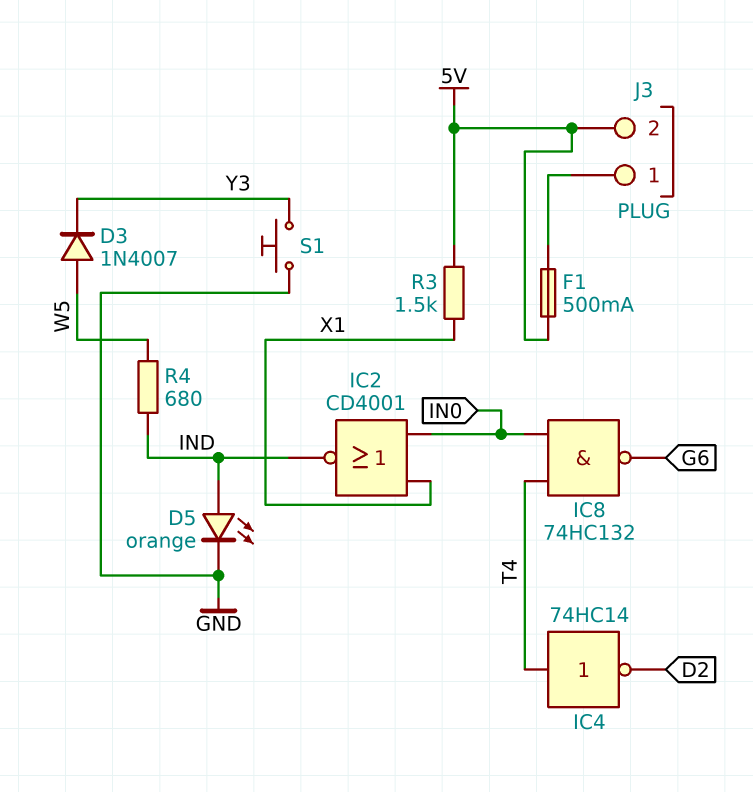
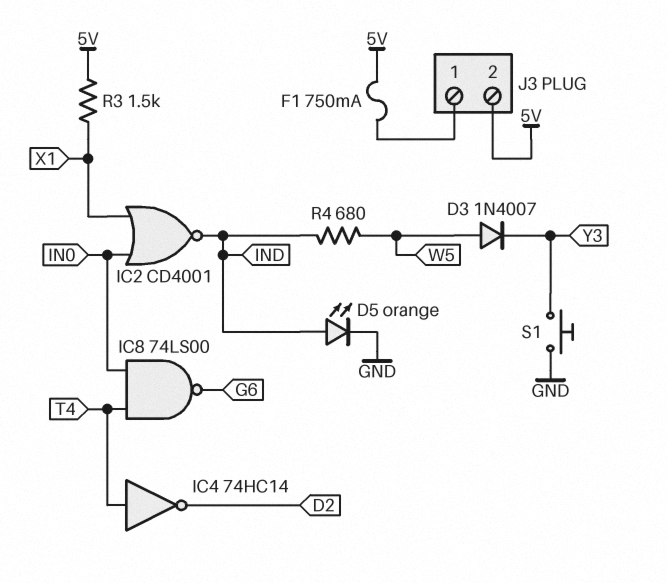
F1: 500mA (5V, J3/1) -> 750mA (5V, J3/1)
IC8: NAND 74HC132 (in IN0, in T4, out G6) -> NAND 74LS00 (in IN0, in T4, out G6)

